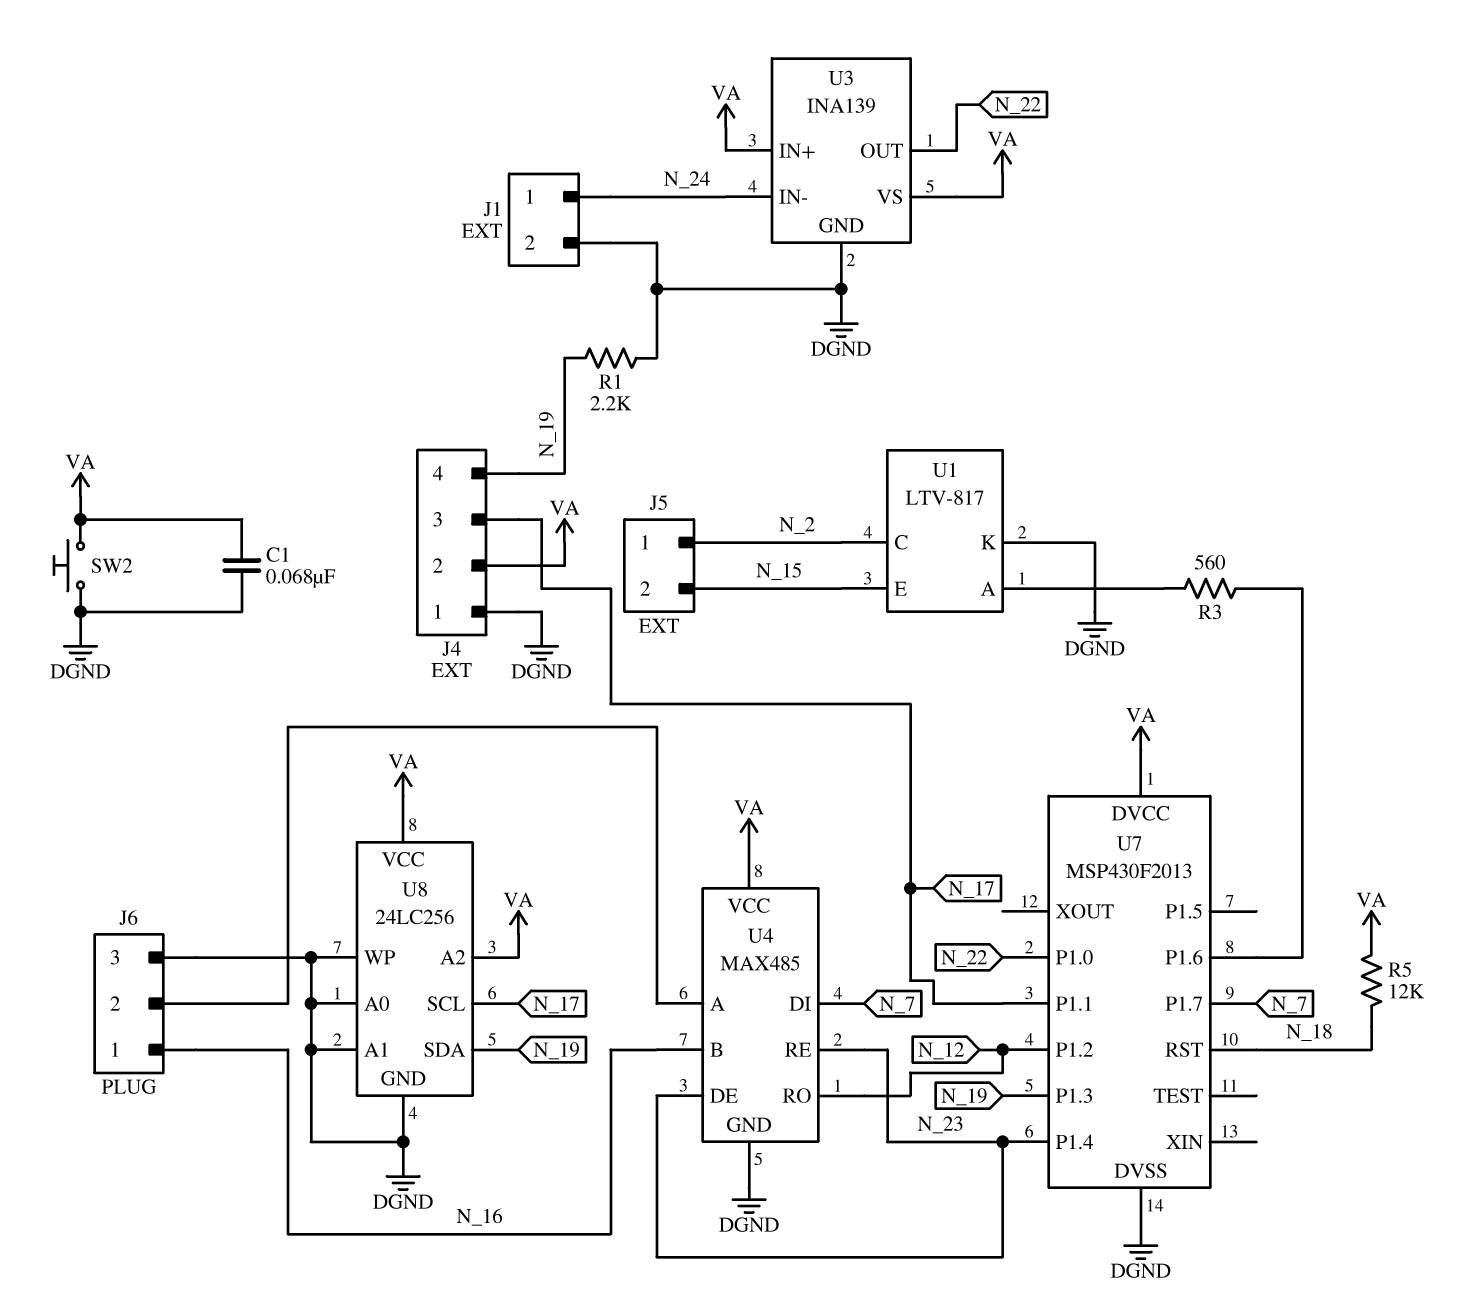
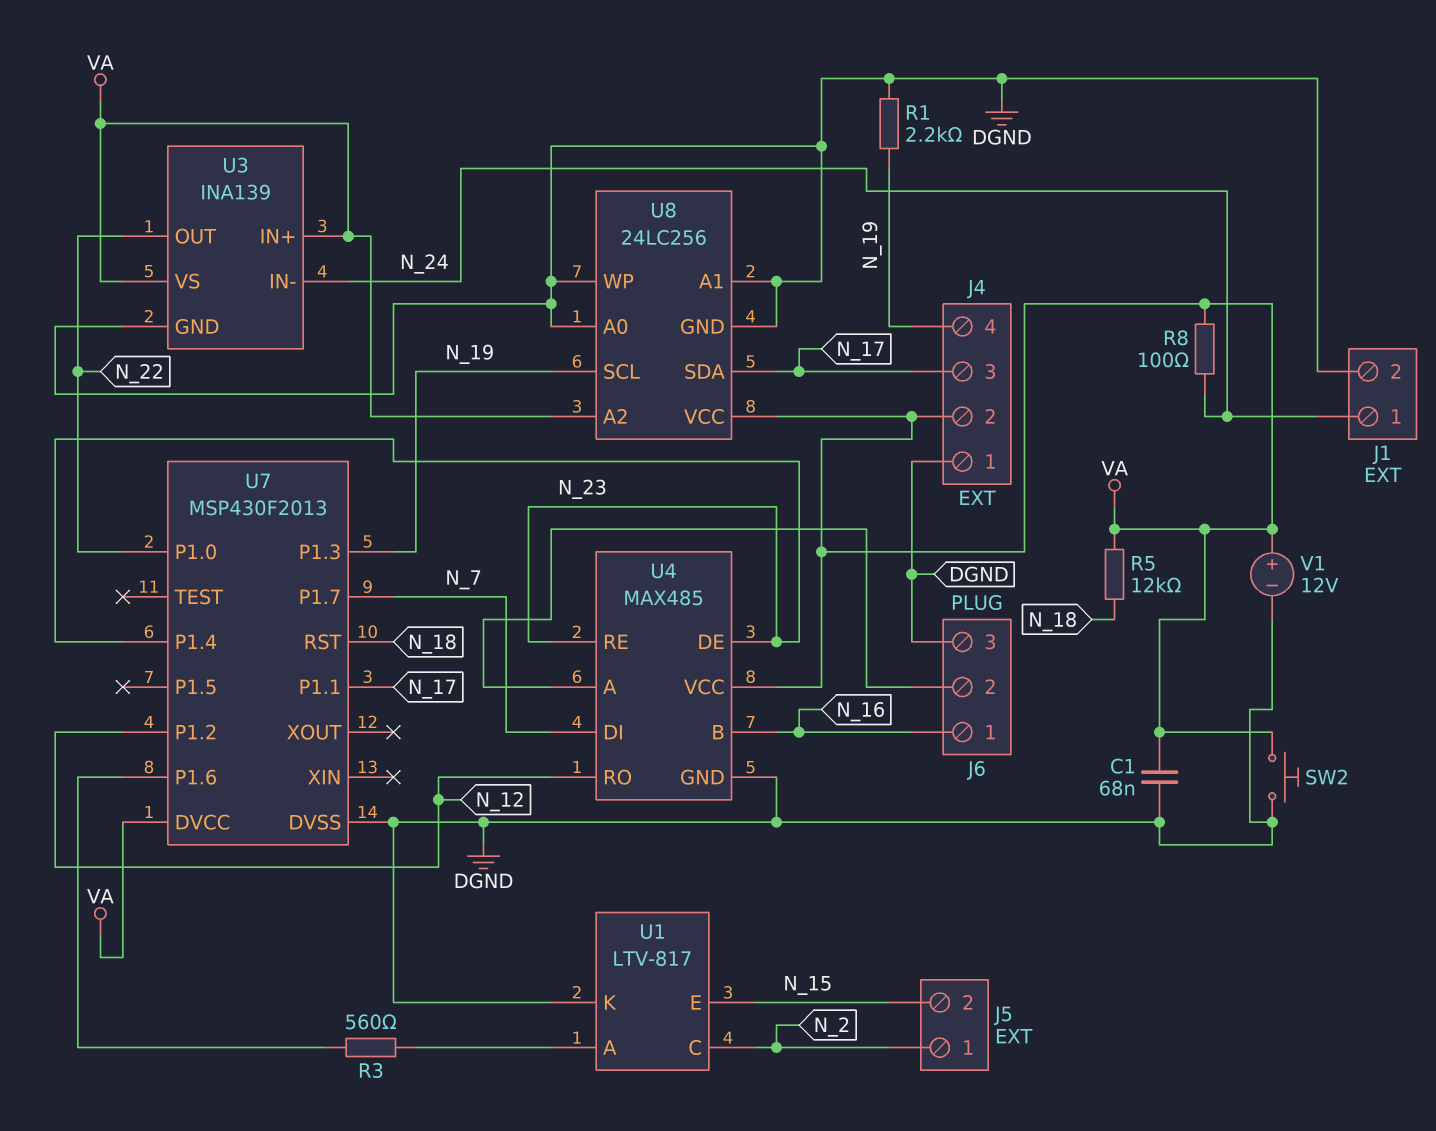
R8: none -> 100 (N_24, VA)
U8 pin SCL: N_17 -> N_19
U8 pin SDA: N_19 -> N_17
V1: none -> 12V (plus VA, minus DGND)

